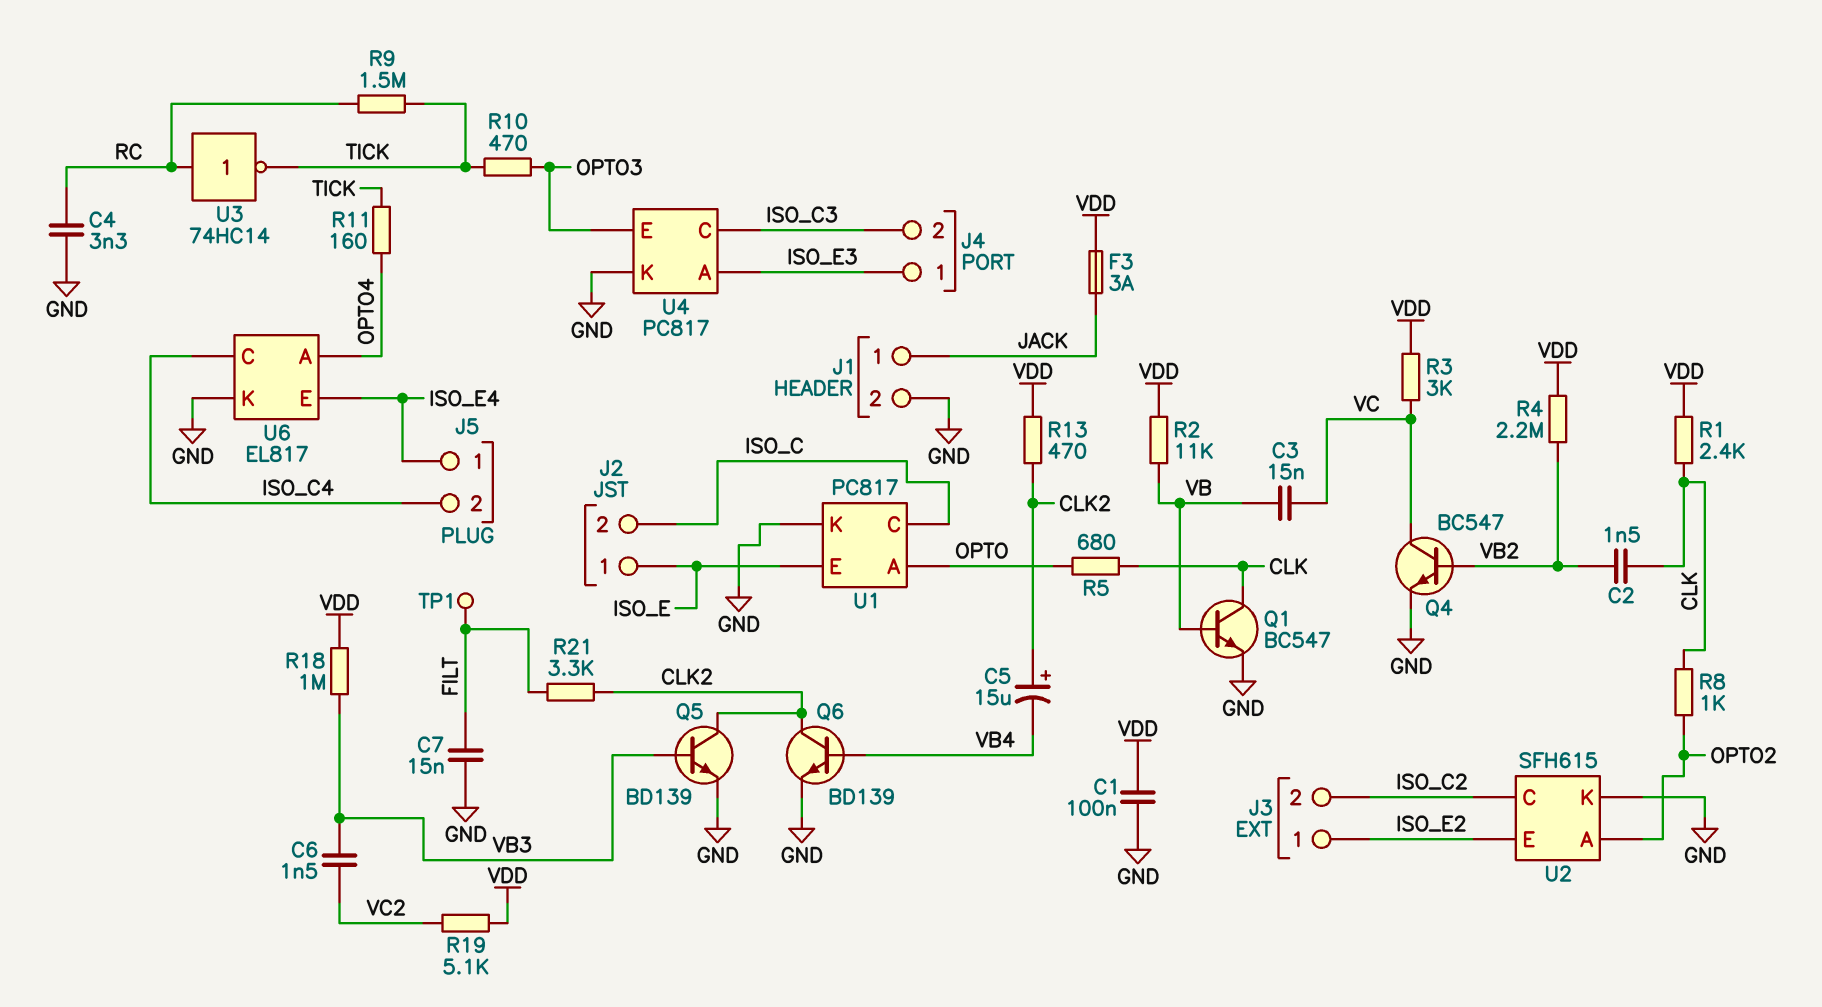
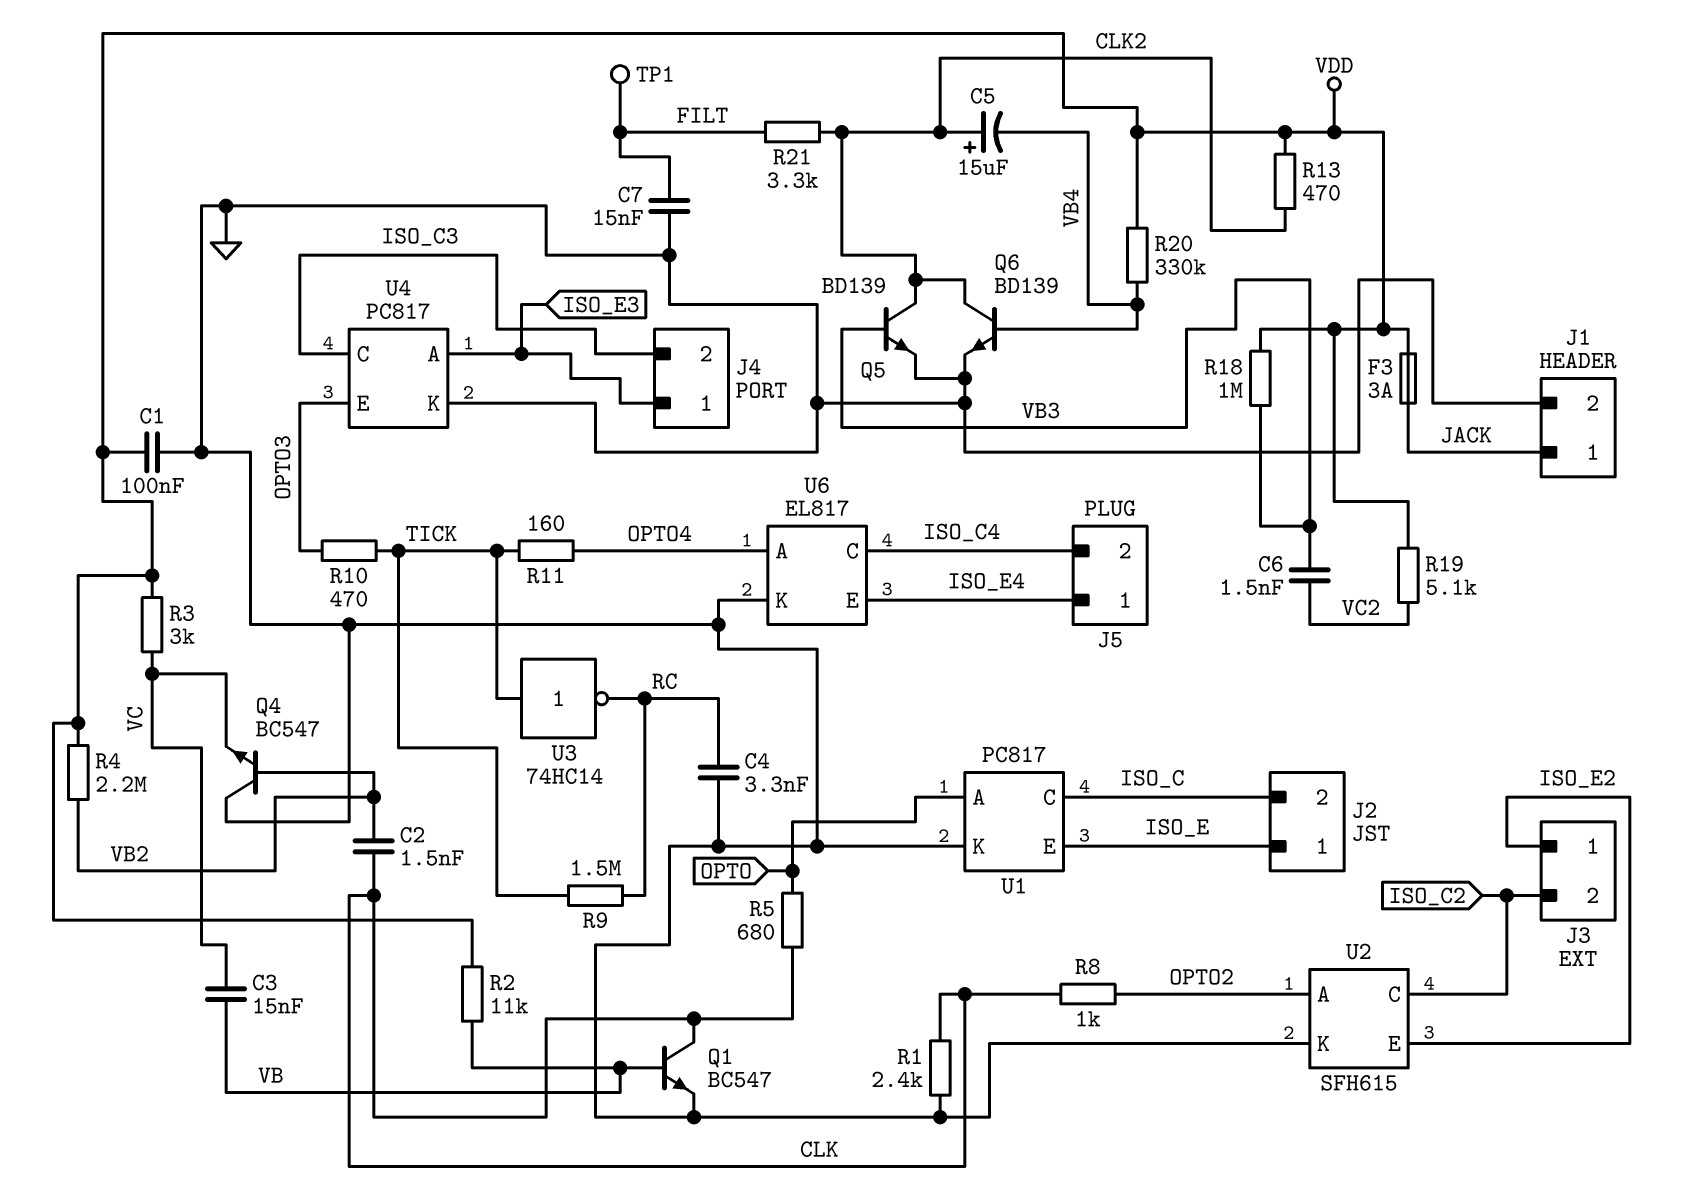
Q4: NPN BC547 (B VB2, C VC, E GND) -> NPN BC547 (B VB2, C GND, E VC)
R1: 2.4k (CLK, VDD) -> 2.4k (CLK, GND)
R20: none -> 330k (VB4, VDD)
U3: NOT 74HC14 (in RC, out TICK) -> NOT 74HC14 (in TICK, out RC)

